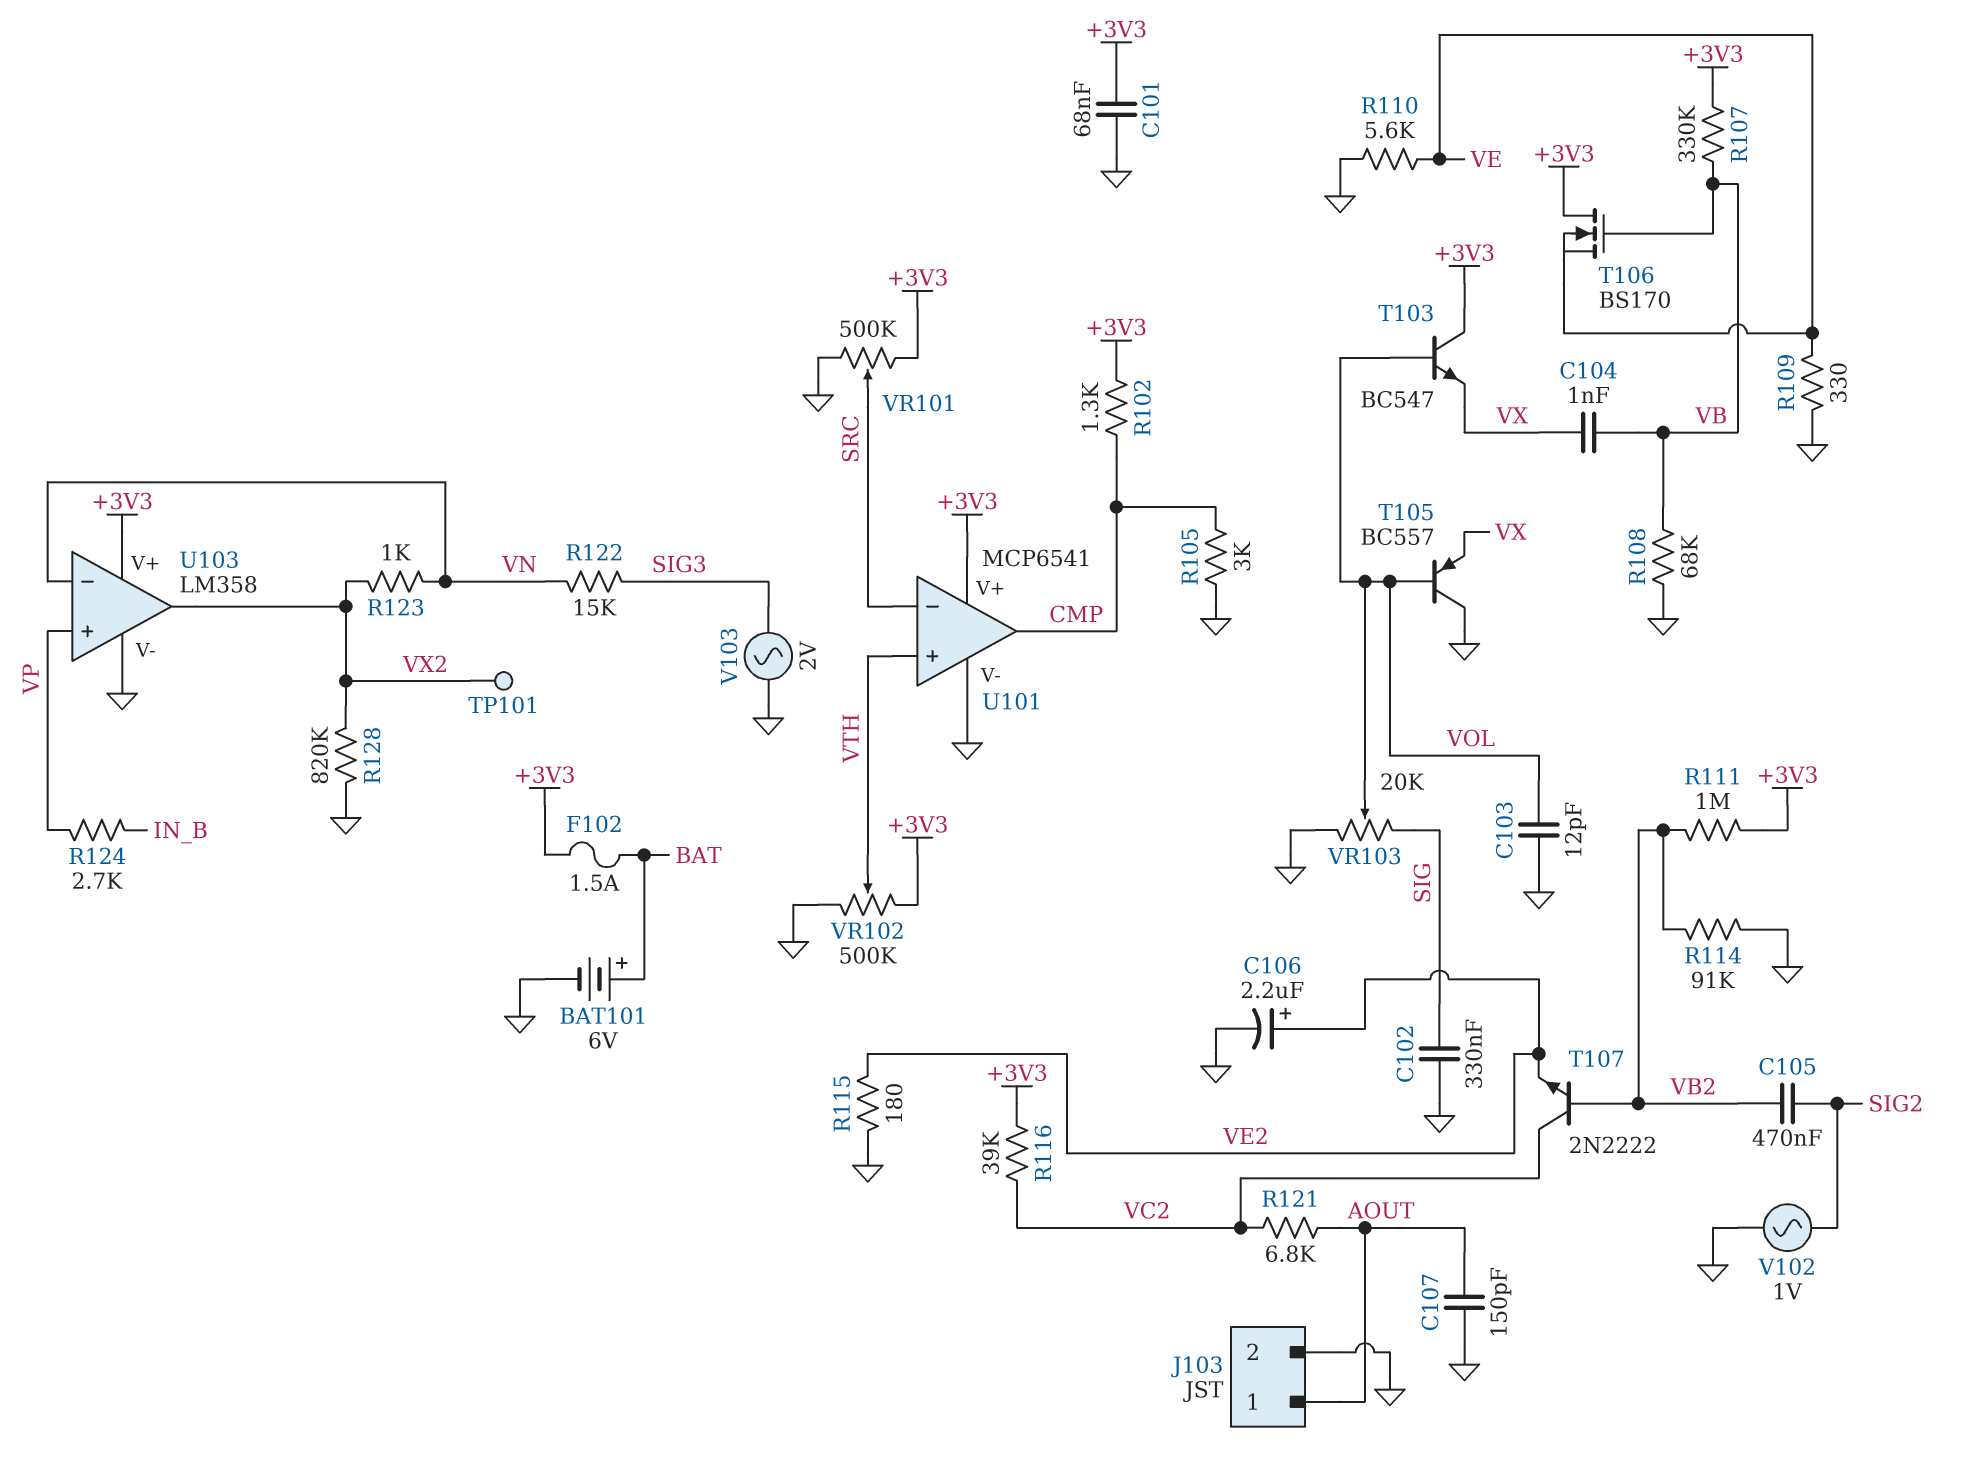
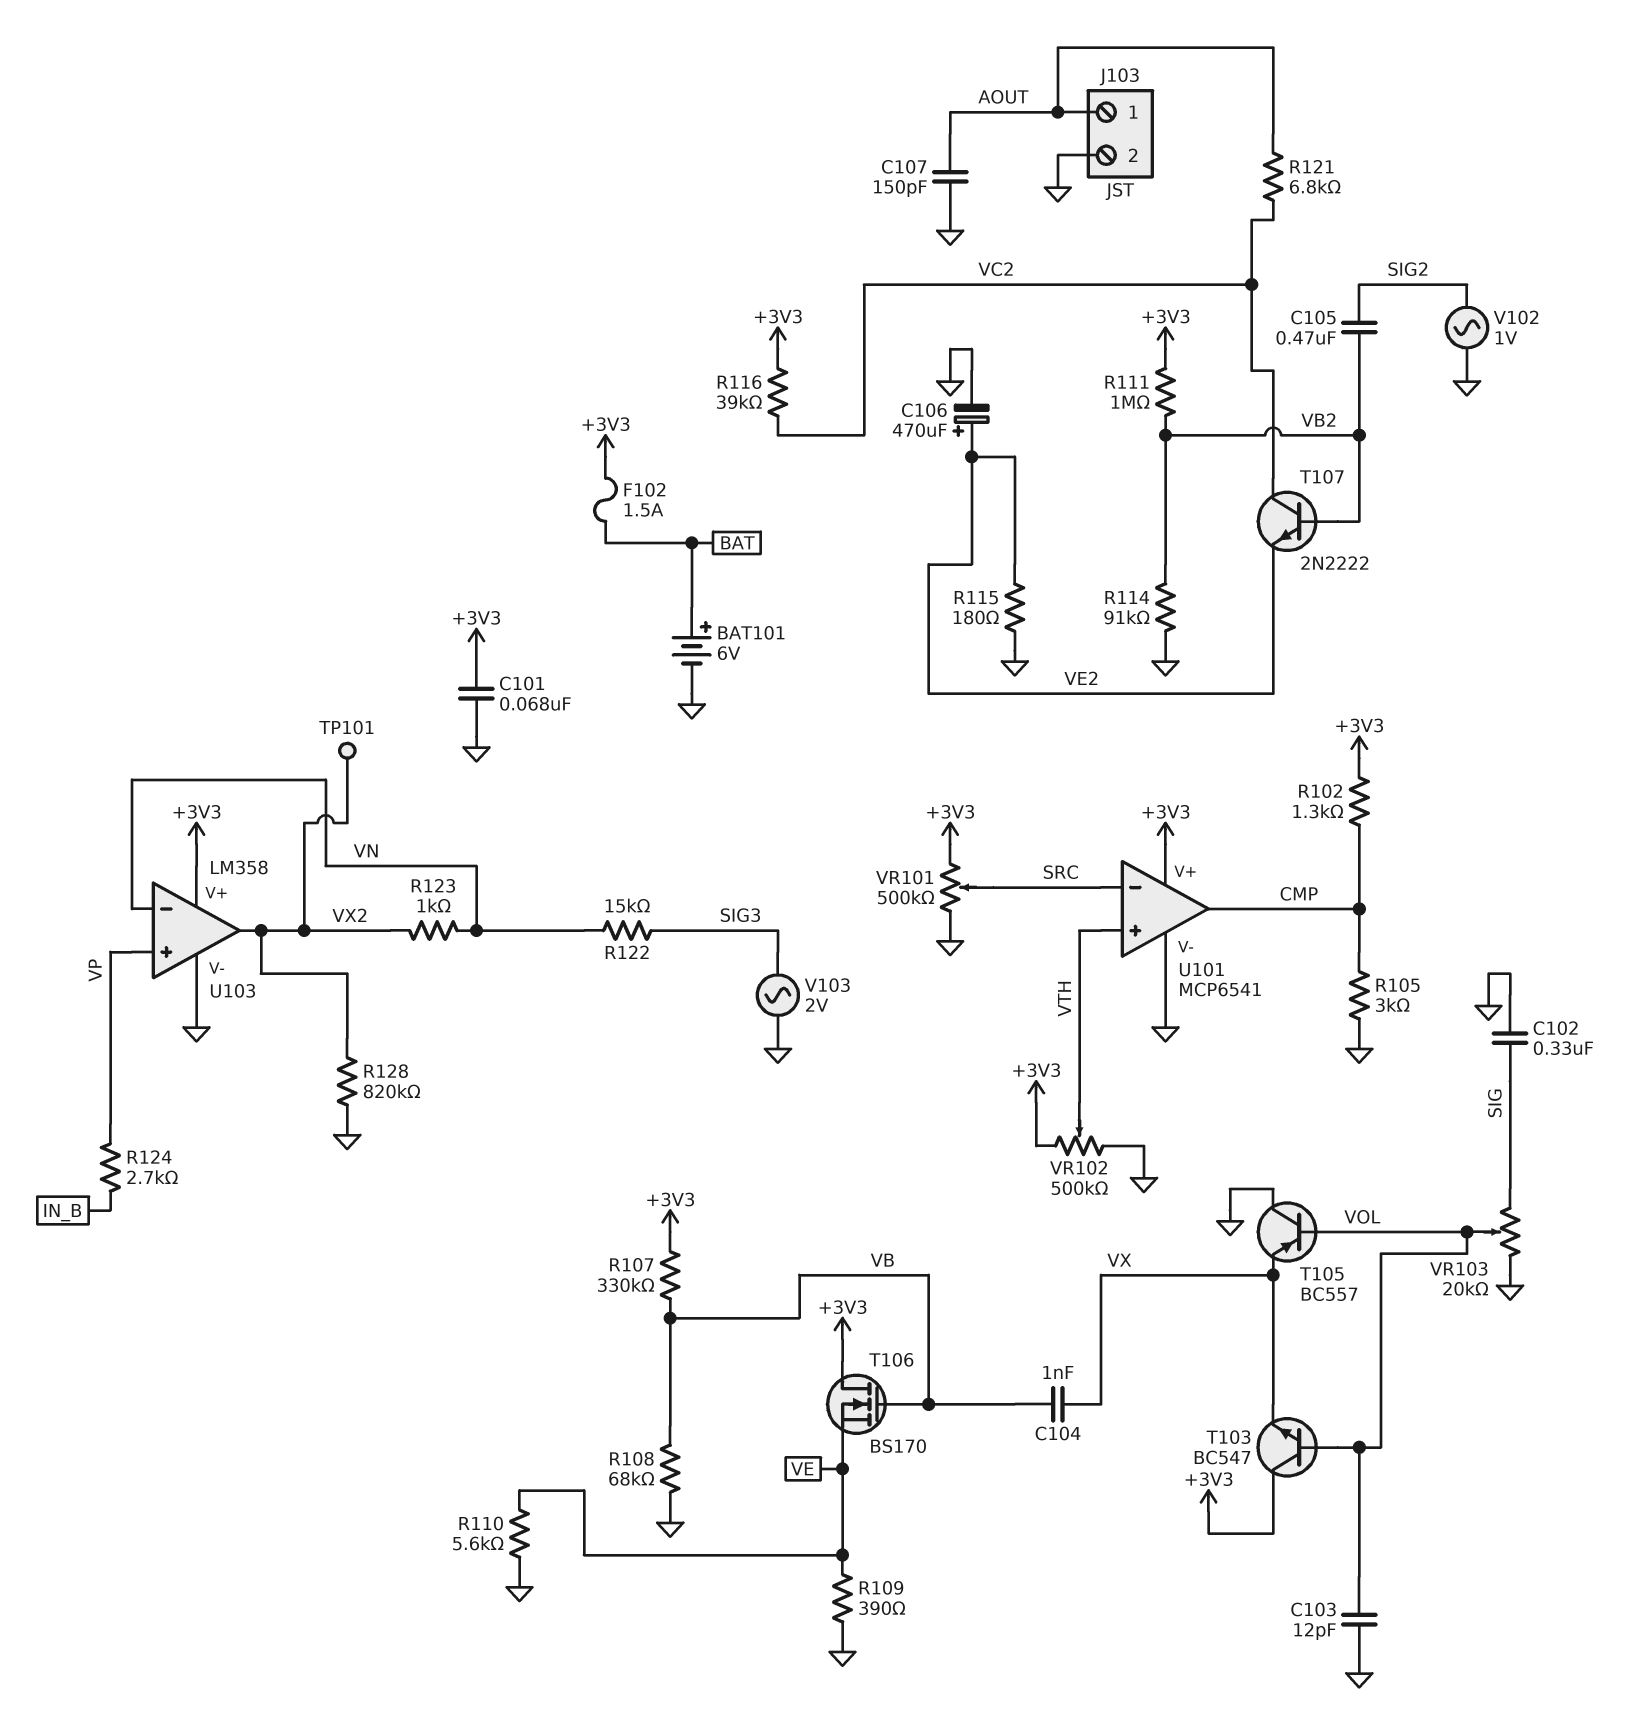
C106: 2.2uF (plus VE2, minus GND) -> 470uF (plus VE2, minus GND)
R109: 330 (GND, VE) -> 390 (GND, VE)

